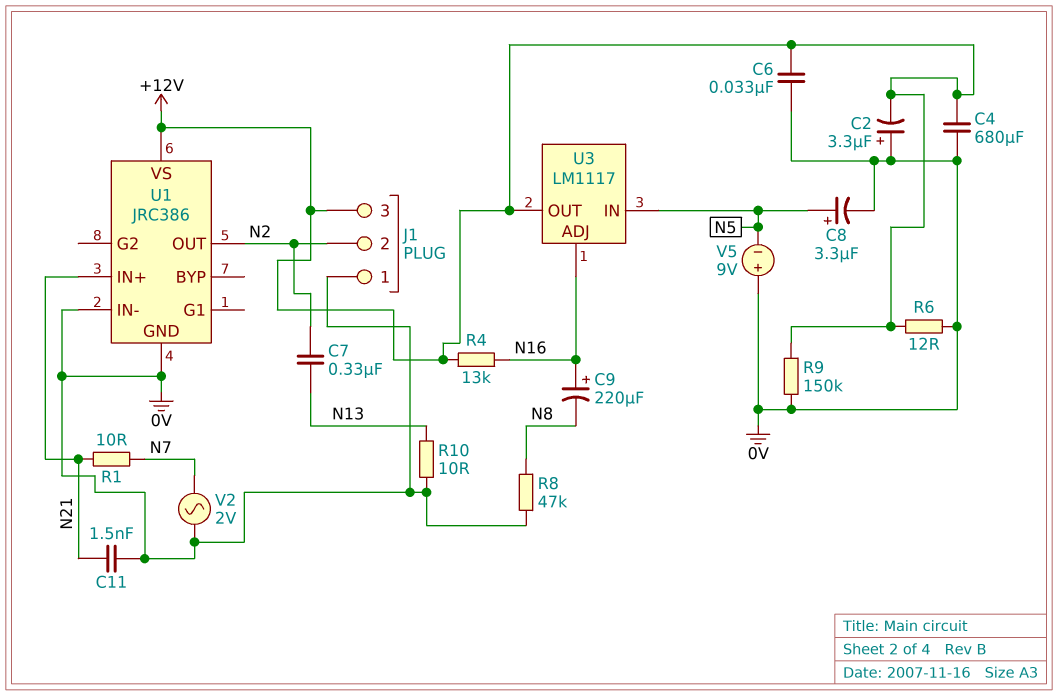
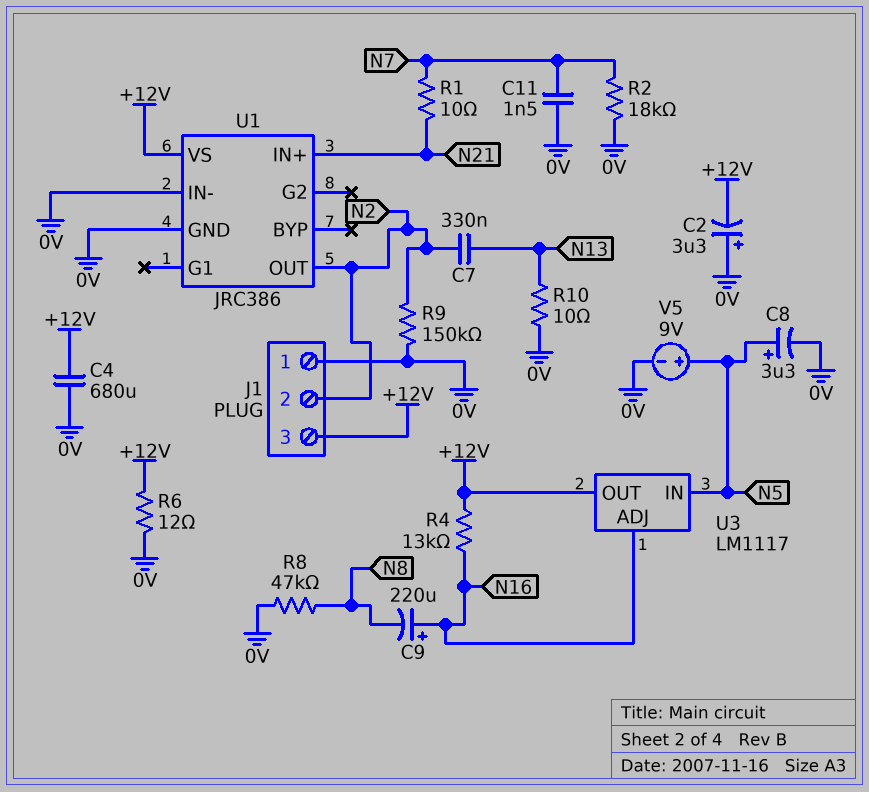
C6: 33nF (+12V, 0V) -> none
C11: 1.5nF (0V, N21) -> 1.5nF (0V, N7)
R2: none -> 18k (0V, N7)
R9: 150k (+12V, 0V) -> 150k (0V, N2)
V2: AC 2V (0V, N7) -> none
V5: 9V (plus 0V, minus N5) -> 9V (plus N5, minus 0V)

